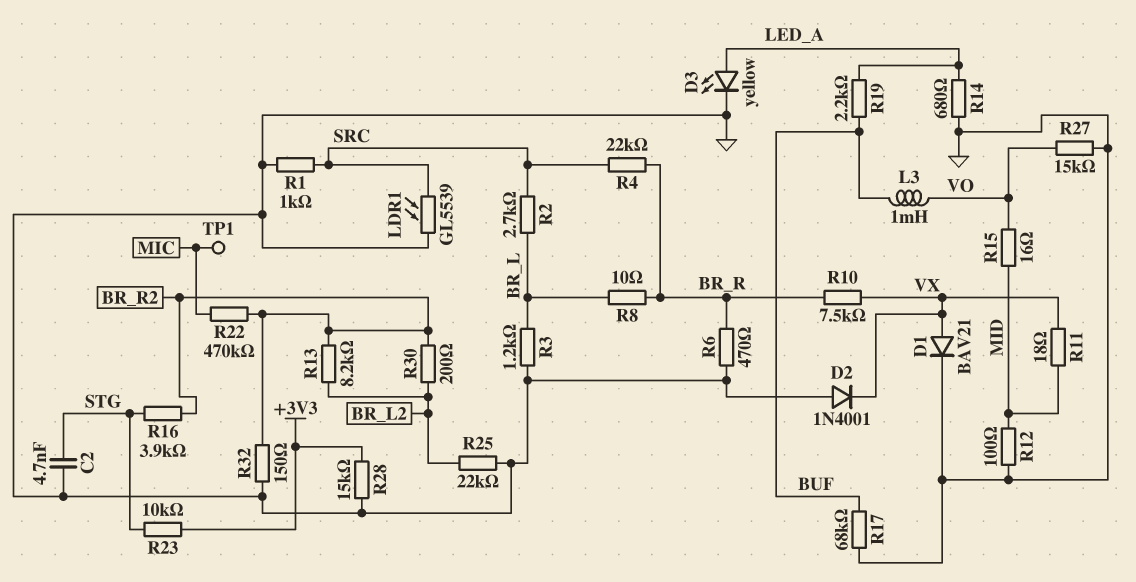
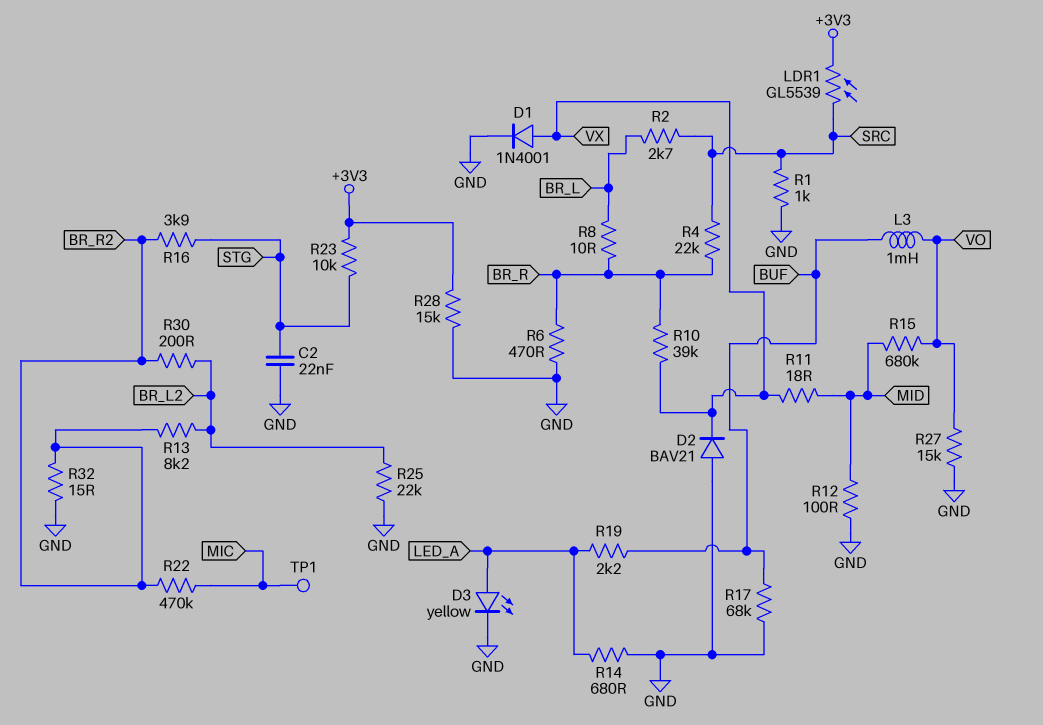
C2: 4.7nF (GND, STG) -> 22nF (GND, STG)
D1: diode BAV21 (A VX, K GND) -> diode 1N4001 (A VX, K GND)
D2: diode 1N4001 (A GND, K VX) -> diode BAV21 (A GND, K VX)
LDR1: GL5539 (GND, SRC) -> GL5539 (+3V3, SRC)
R3: 1.2k (BR_L, GND) -> none
R10: 7.5k (BR_R, VX) -> 39k (BR_R, VX)
R15: 16 (MID, VO) -> 680k (MID, VO)
R32: 150 (BR_R2, GND) -> 15 (BR_R2, GND)

